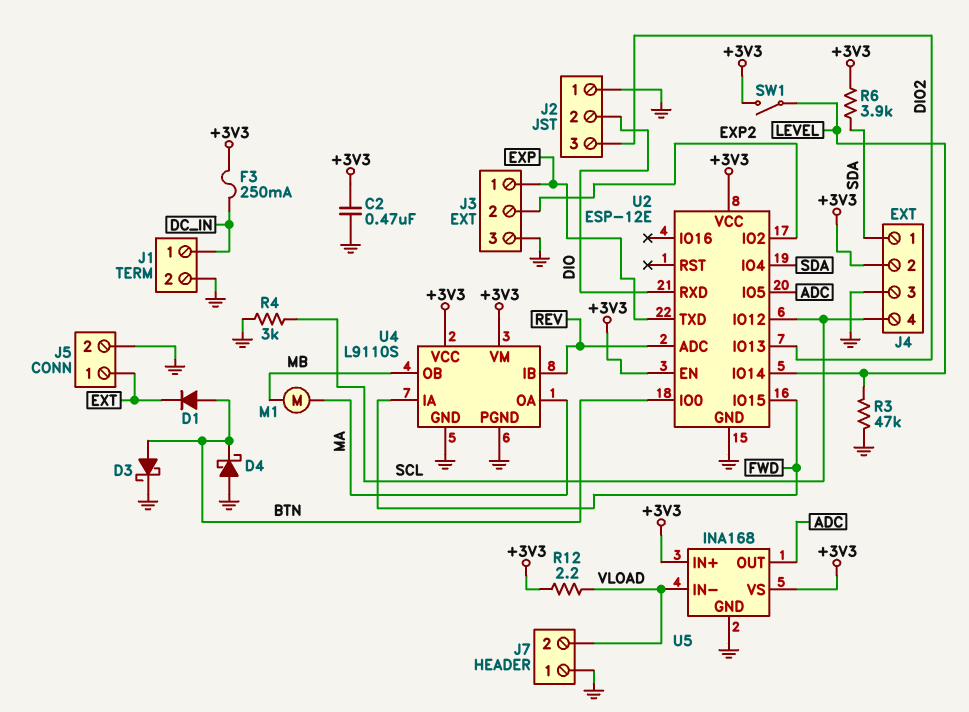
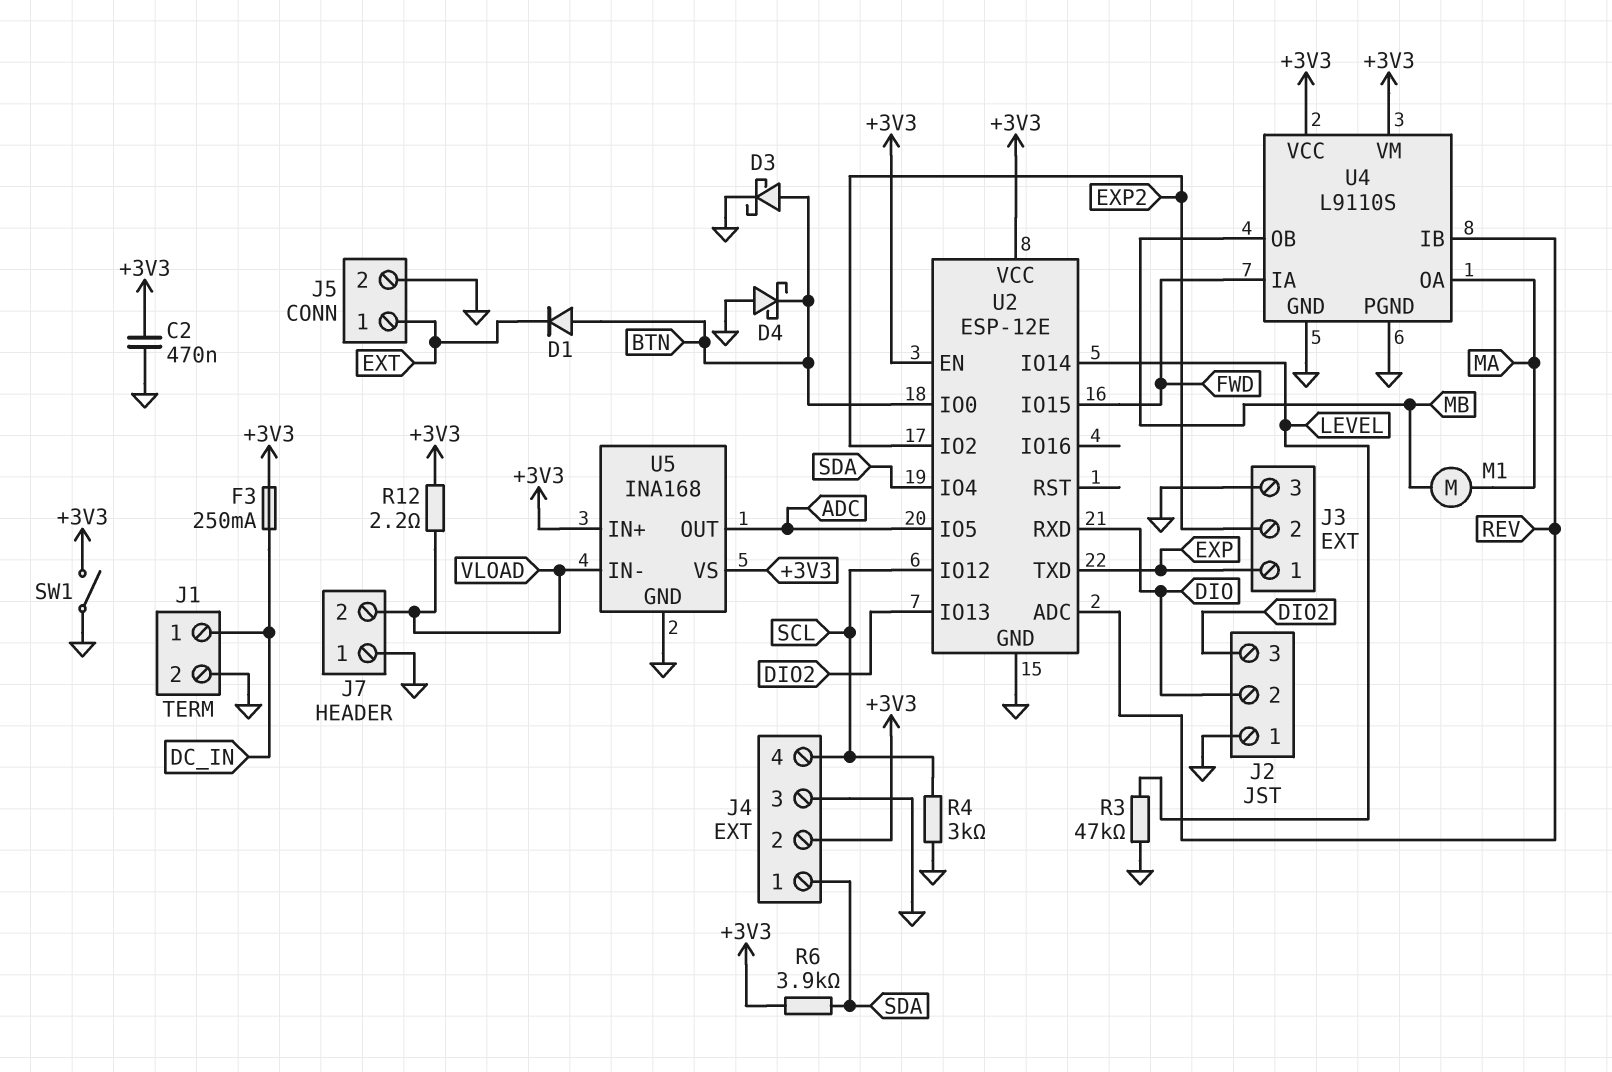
SW1: switch (+3V3, LEVEL) -> switch (+3V3, GND)

